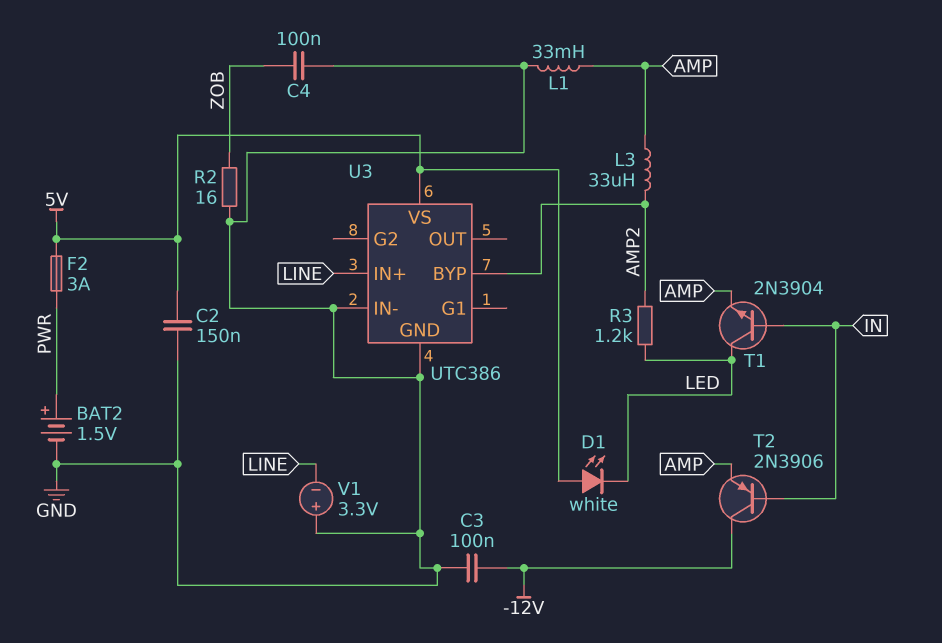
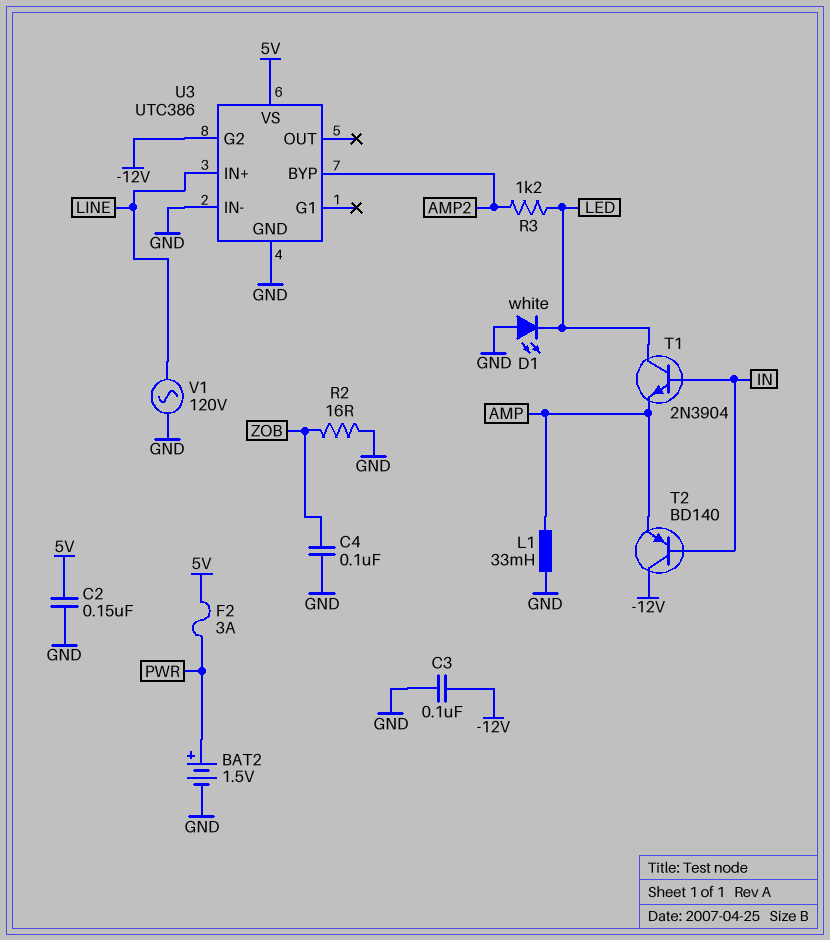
D1: LED white (A 5V, K LED) -> LED white (A GND, K LED)
L3: 33uH (AMP, AMP2) -> none
T2: PNP 2N3906 (B IN, C -12V, E AMP) -> PNP BD140 (B IN, C -12V, E AMP)
U3 pin G2: none -> -12V
V1: 3.3V (plus GND, minus LINE) -> AC 120V (GND, LINE)

